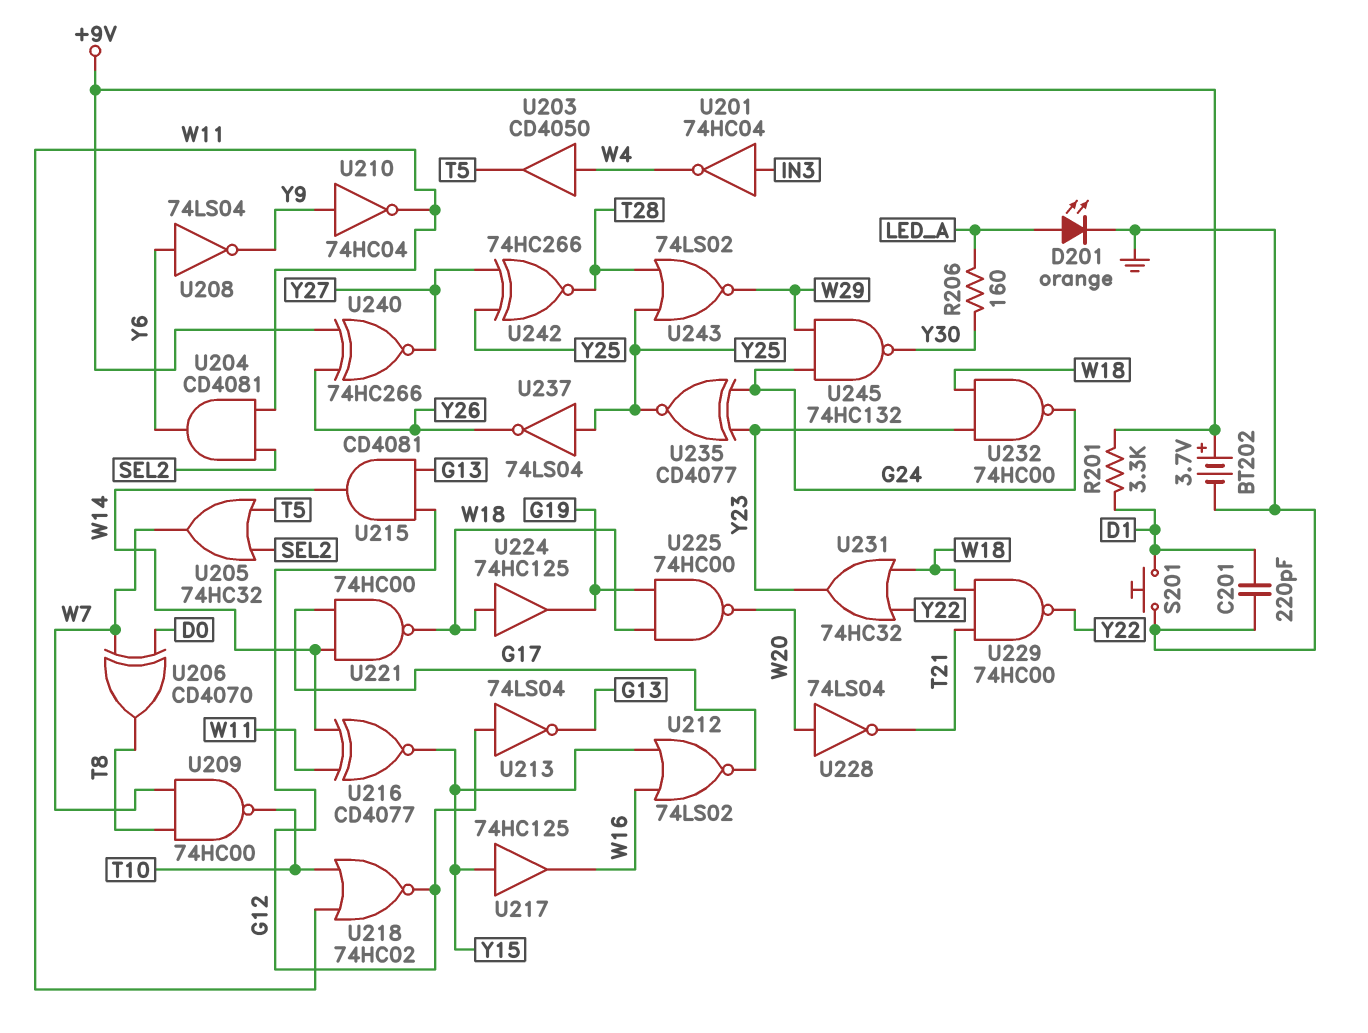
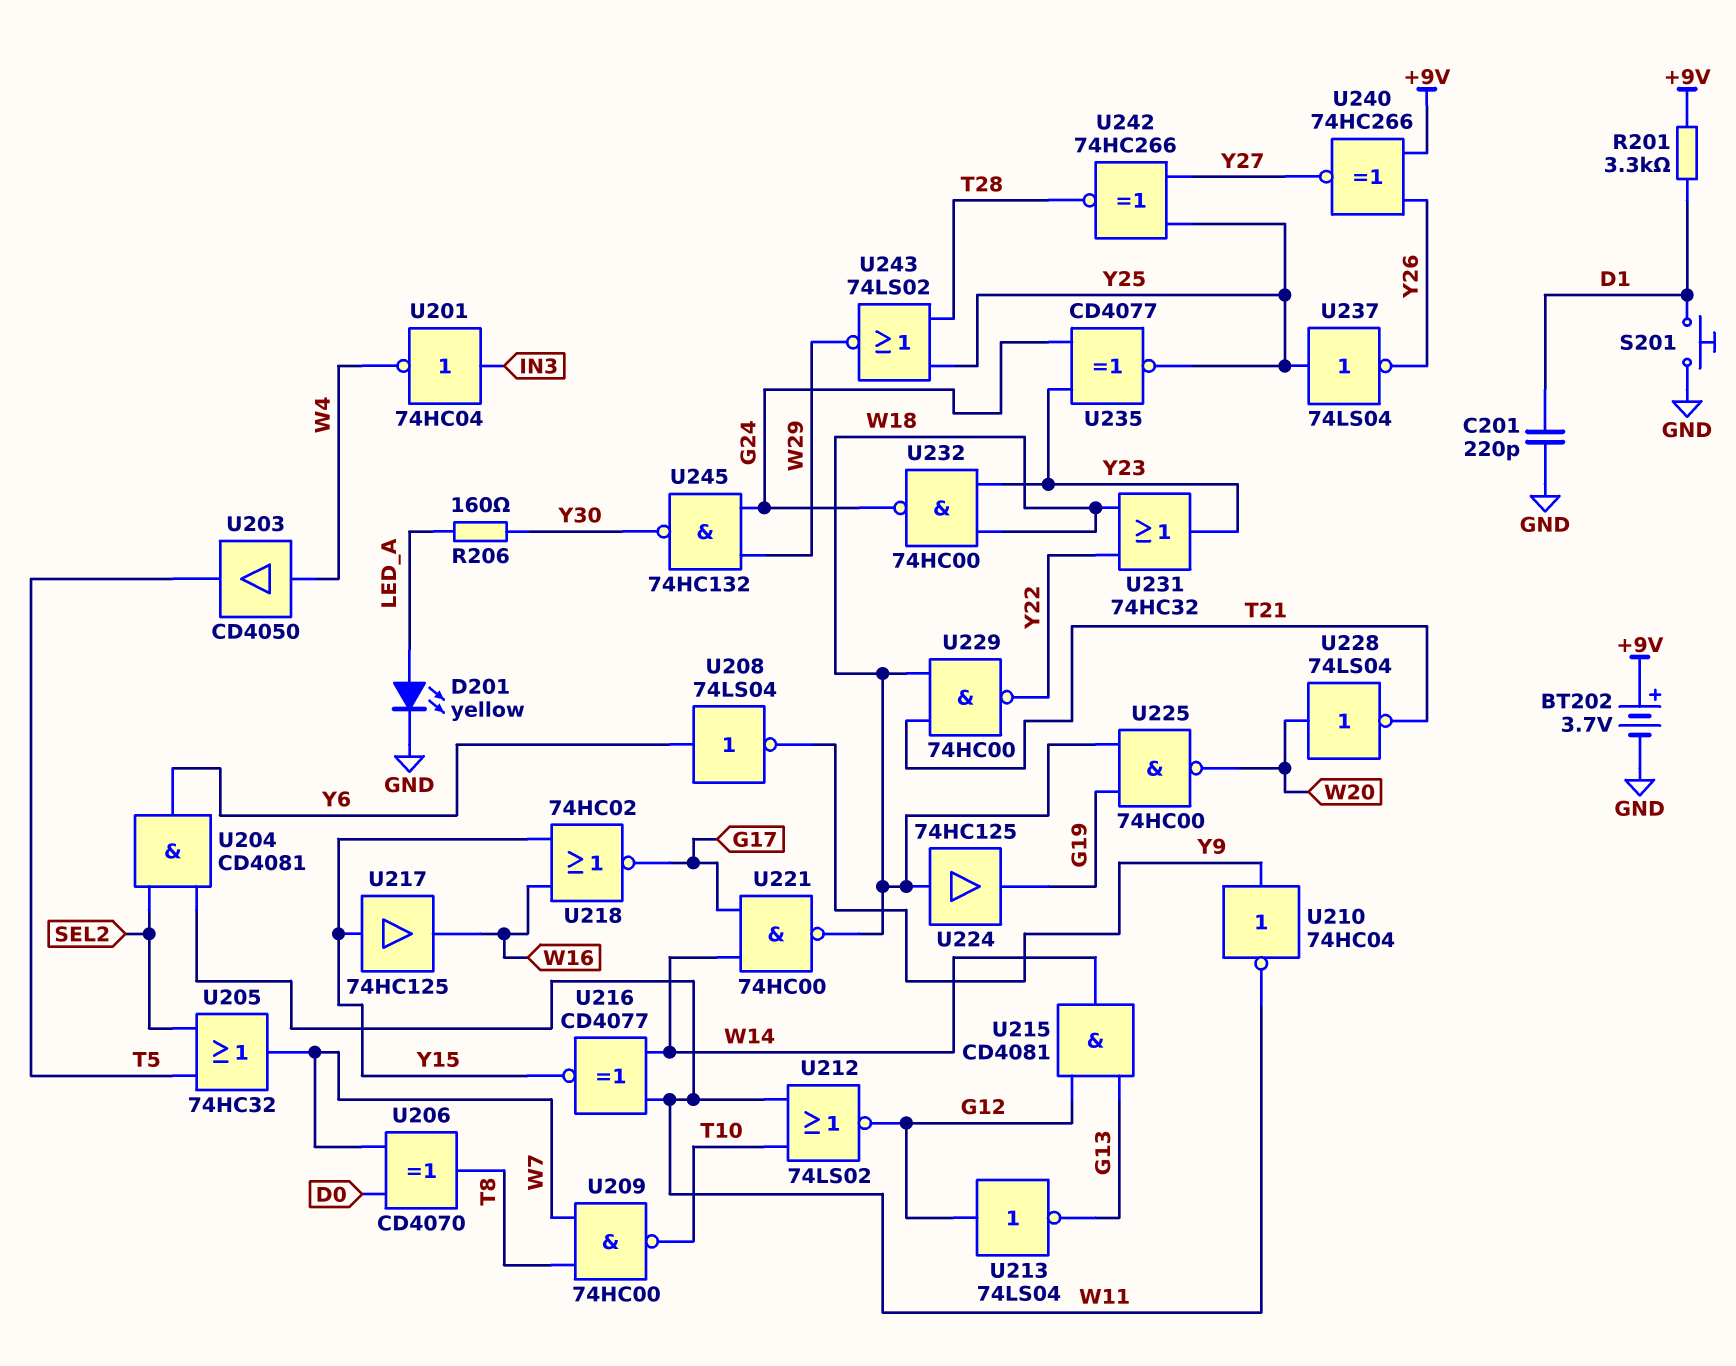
D201: LED orange (A LED_A, K GND) -> LED yellow (A LED_A, K GND)
U212: NOR 74LS02 (in W16, in Y15, out G17) -> NOR 74LS02 (in T10, in W11, out G12)
U218: NOR 74HC02 (in T10, in W11, out G12) -> NOR 74HC02 (in W16, in Y15, out G17)

